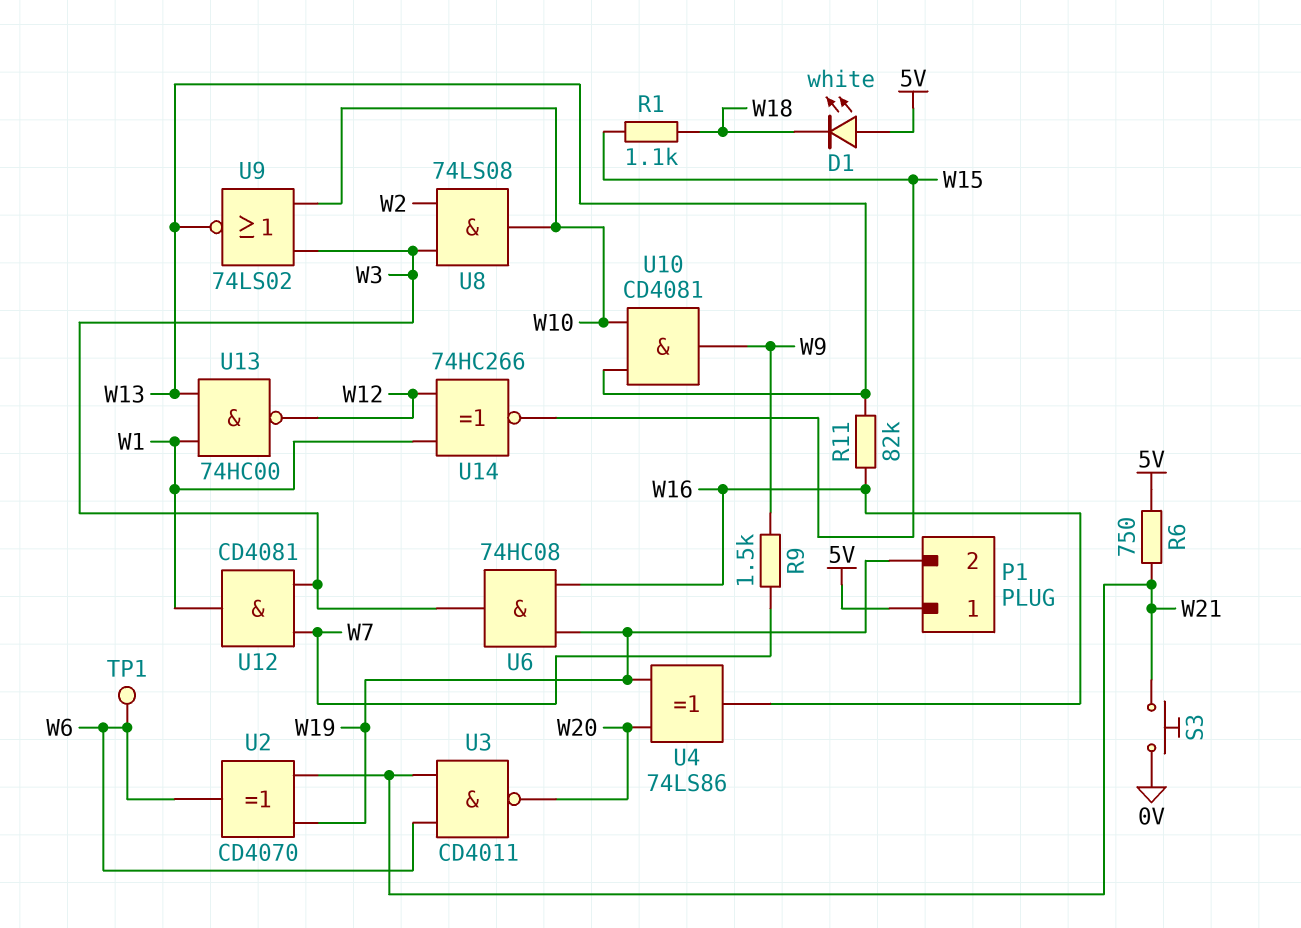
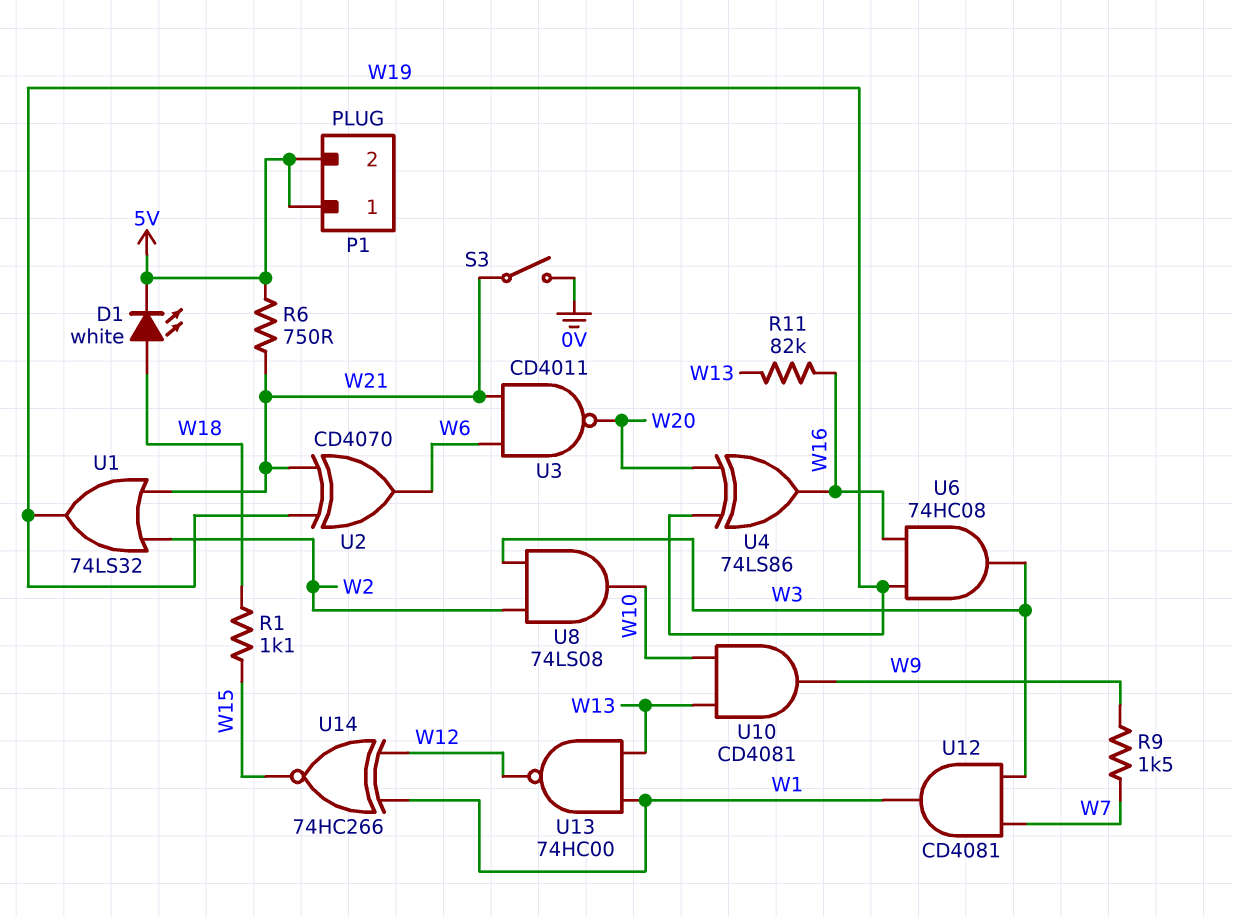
D1: LED white (A 5V, K W18) -> LED white (A W18, K 5V)
P1 pin 2: W19 -> 5V
S3: button (0V, W21) -> switch (0V, W21)
TP1: test point (W6) -> none
U1: none -> OR 74LS32 (in W2, in W21, out W19)
U9: NOR 74LS02 (in W3, in W10, out W13) -> none

